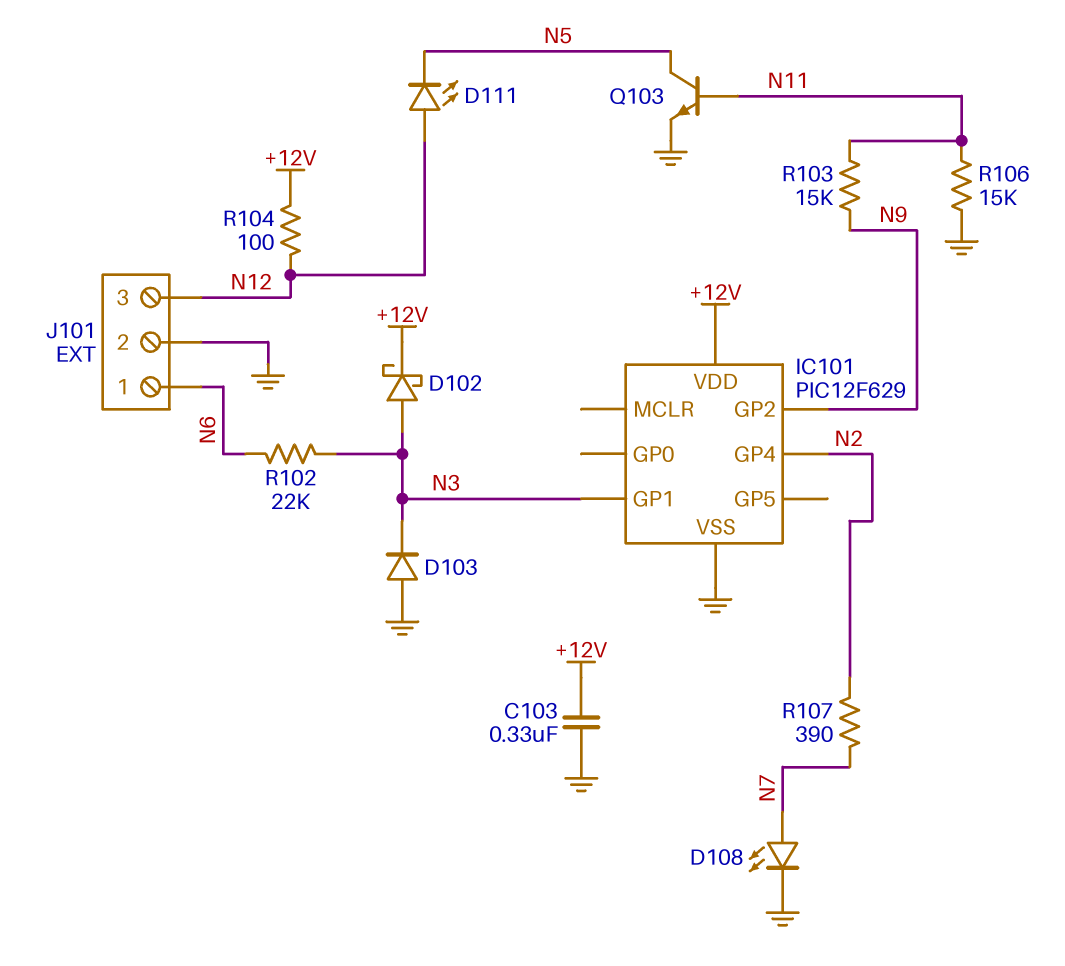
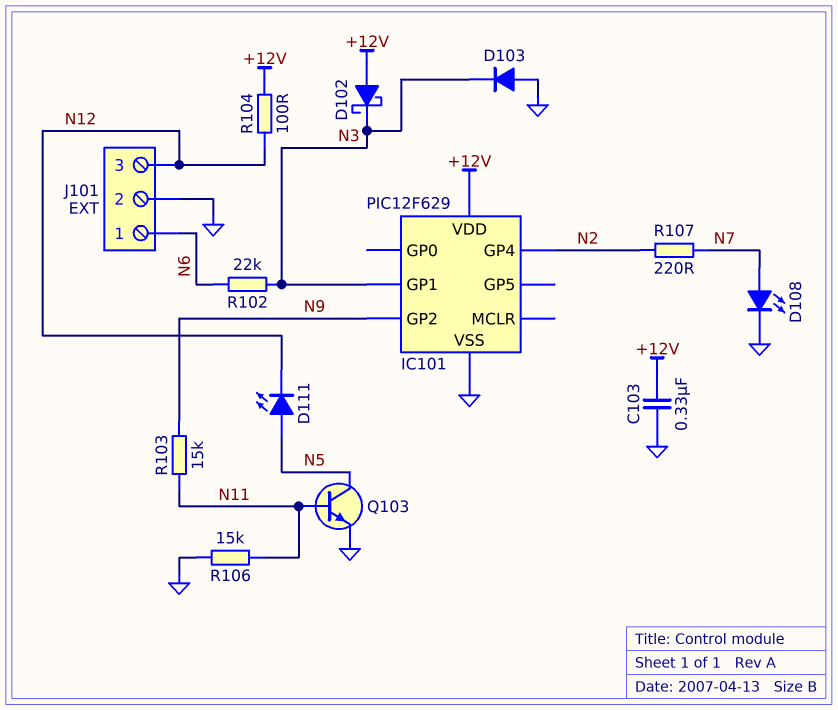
D102: schottky (A N3, K +12V) -> schottky (A +12V, K N3)
D111: LED (A N12, K N5) -> LED (A N5, K N12)
R107: 390 (N2, N7) -> 220 (N2, N7)

